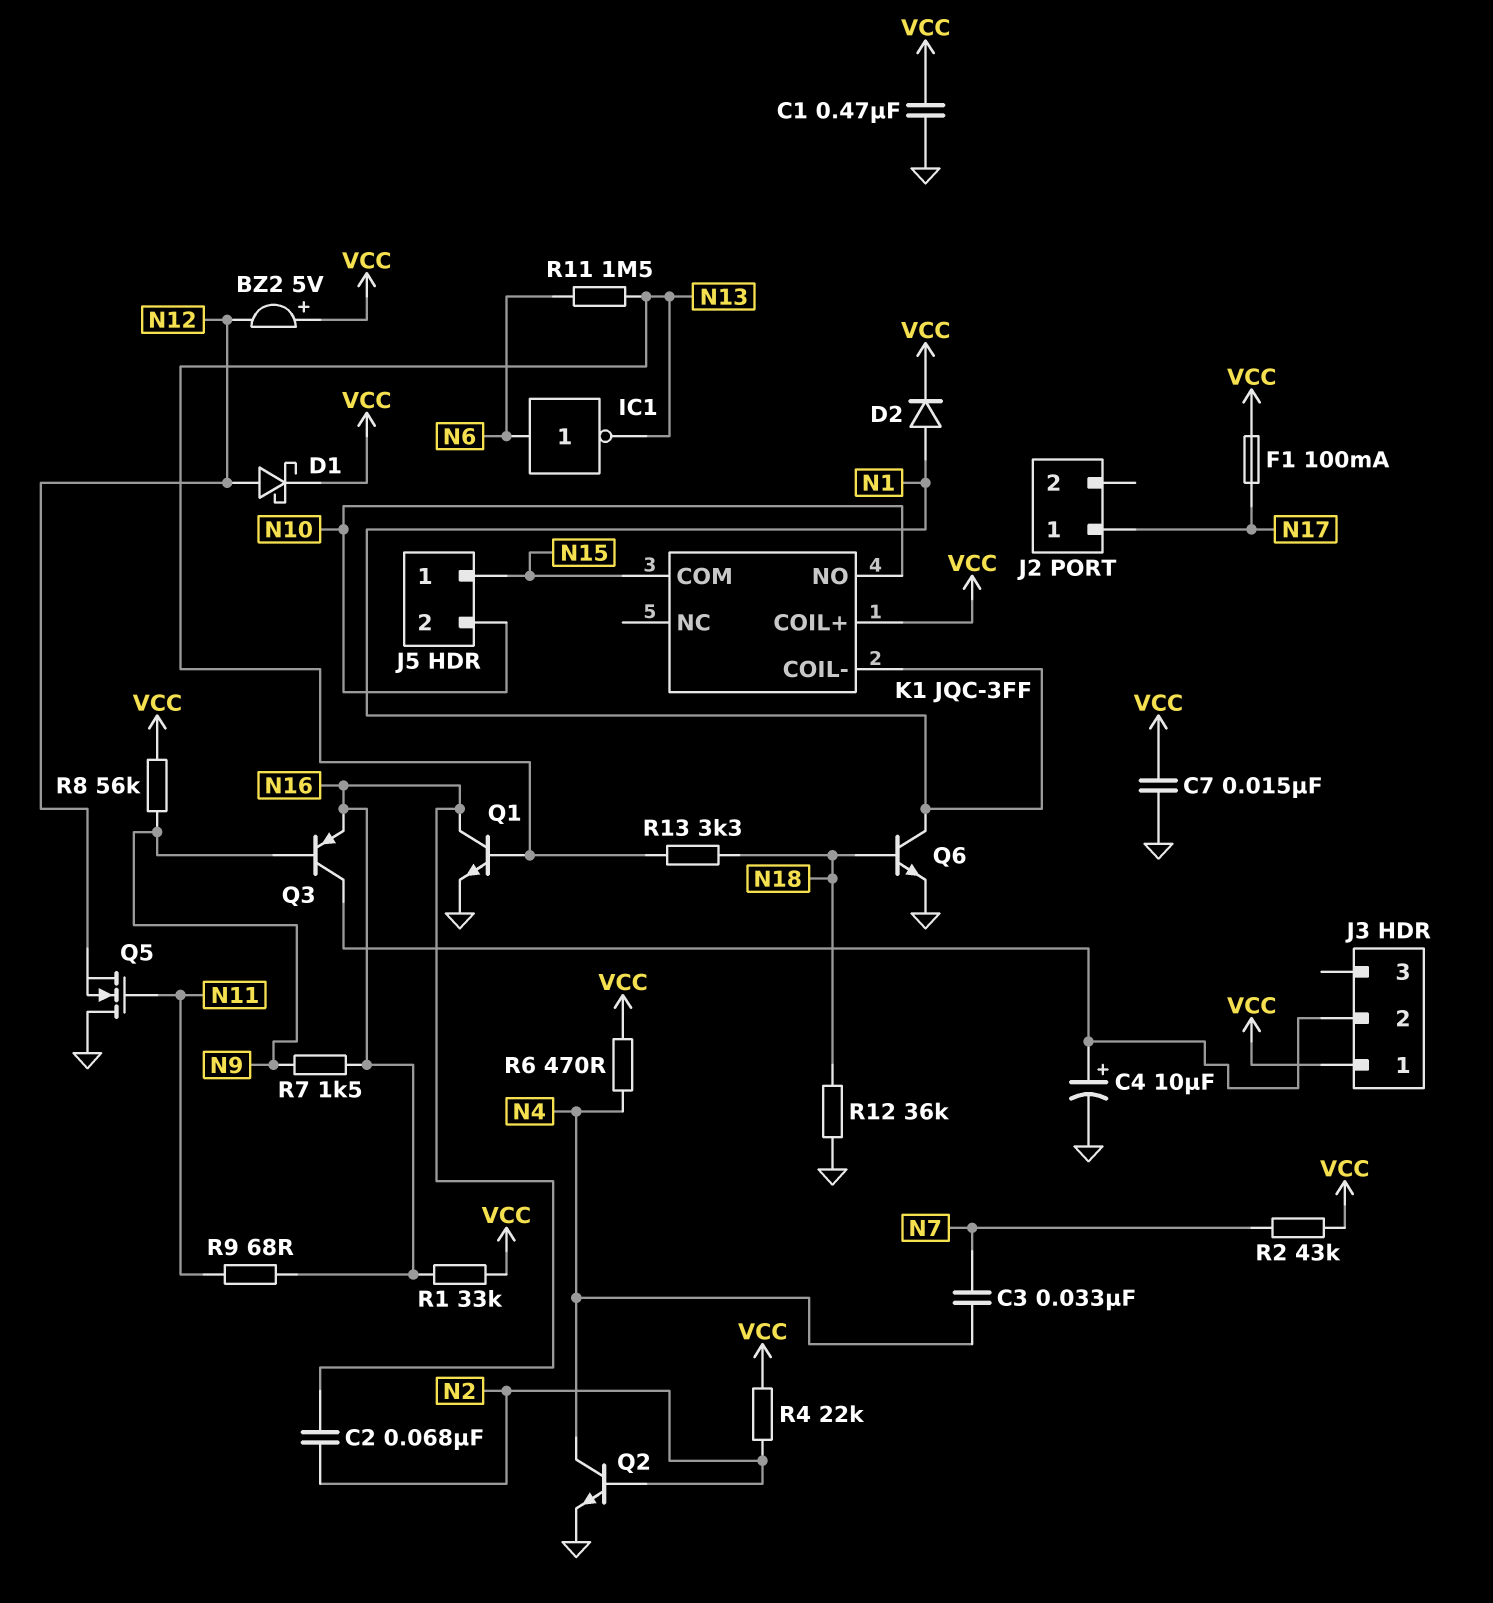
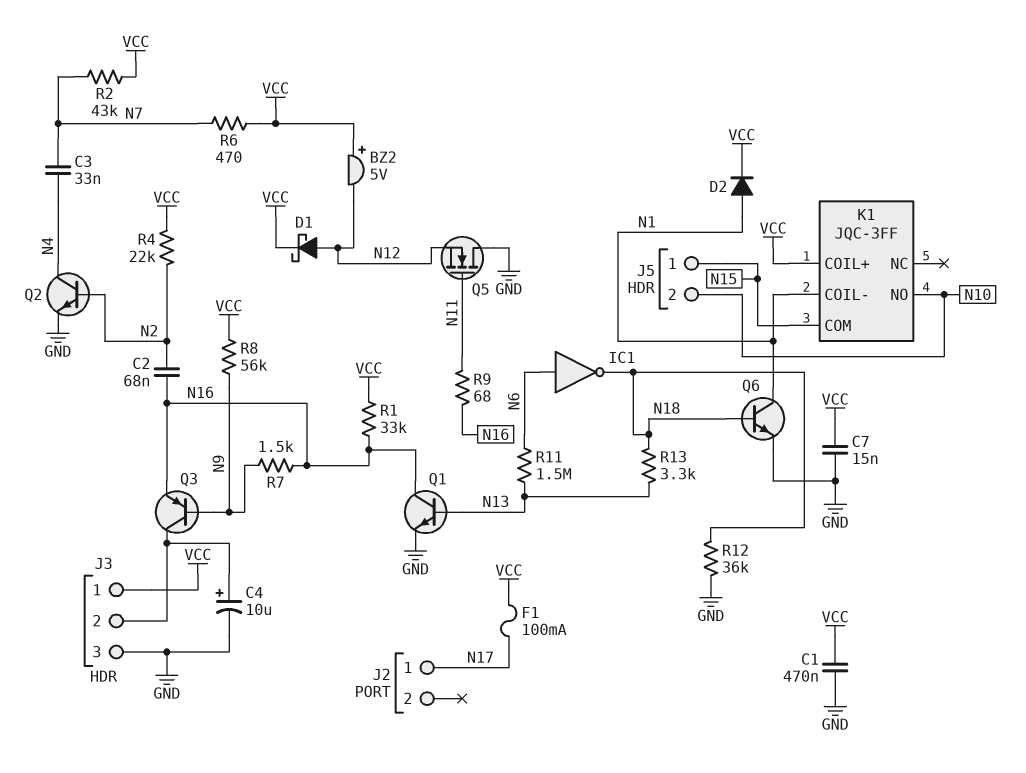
IC1: NOT (in N6, out N13) -> NOT (in N6, out N18)
J3 pin 3: none -> GND
R6: 470 (N4, VCC) -> 470 (N7, VCC)

